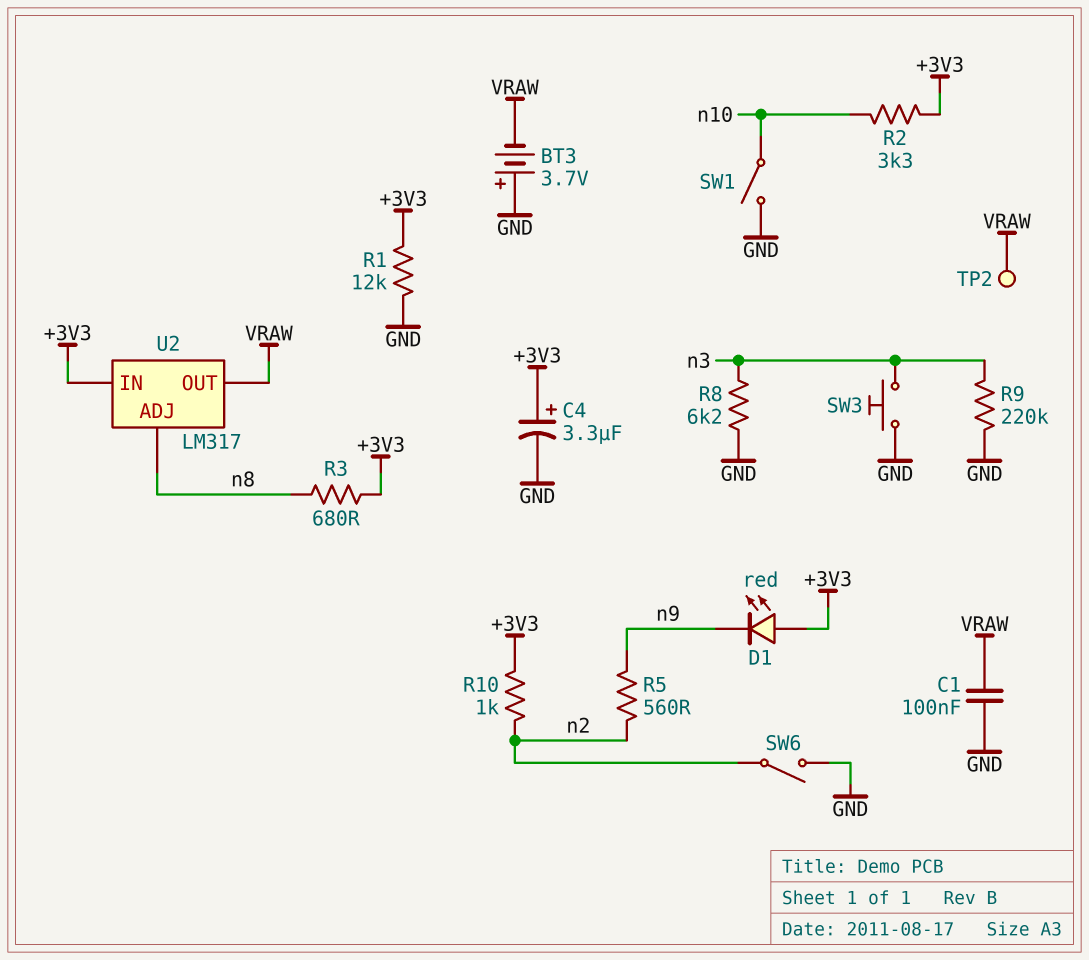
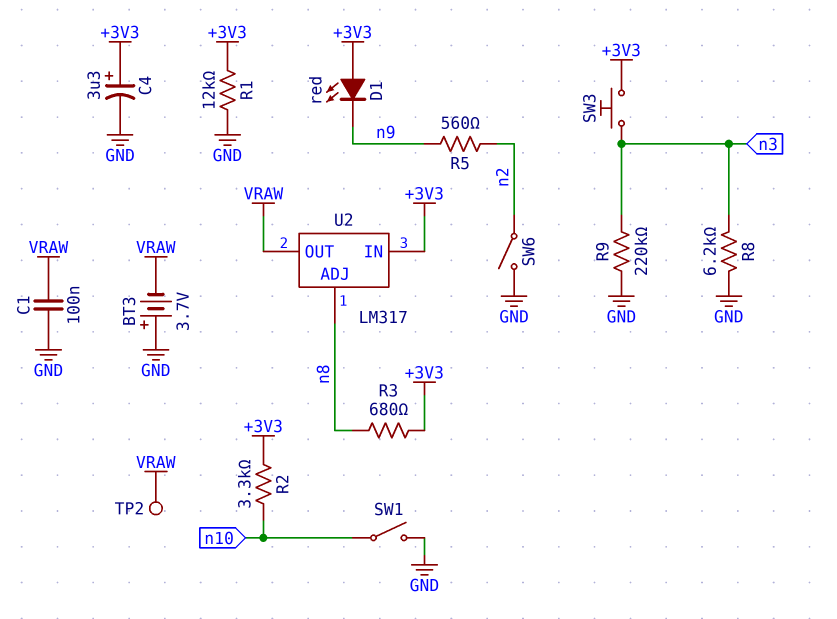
R10: 1k (+3V3, n2) -> none
SW3: button (GND, n3) -> button (+3V3, n3)

